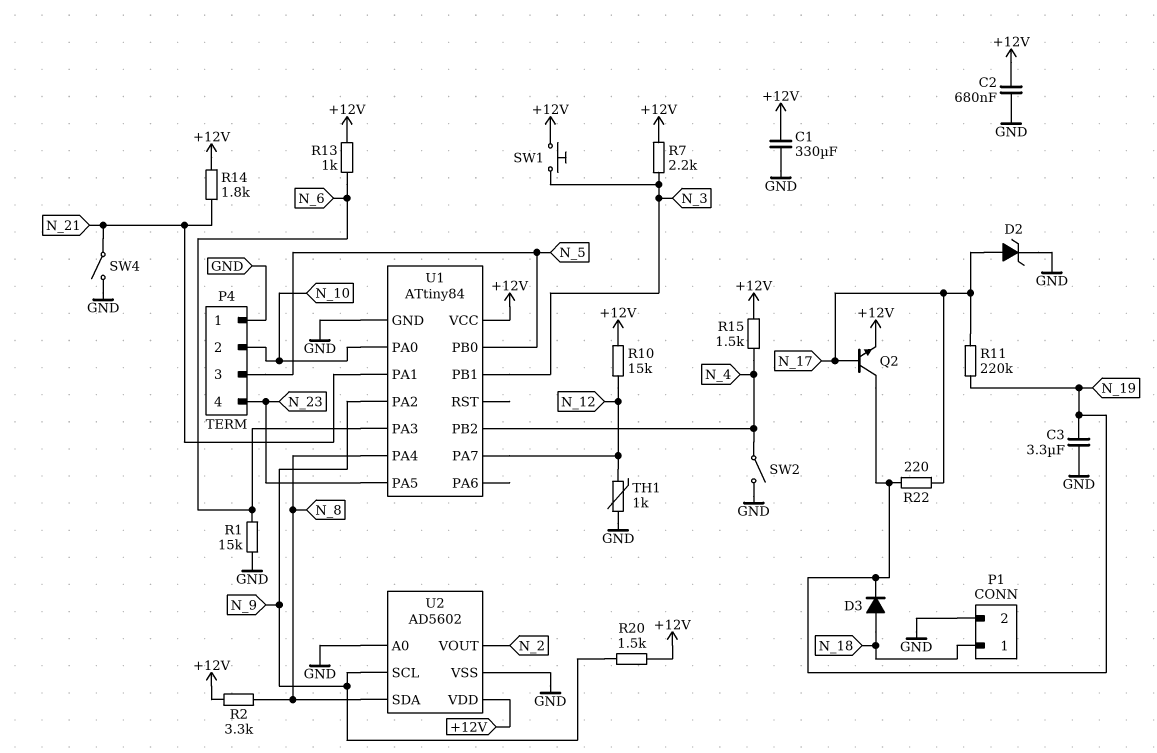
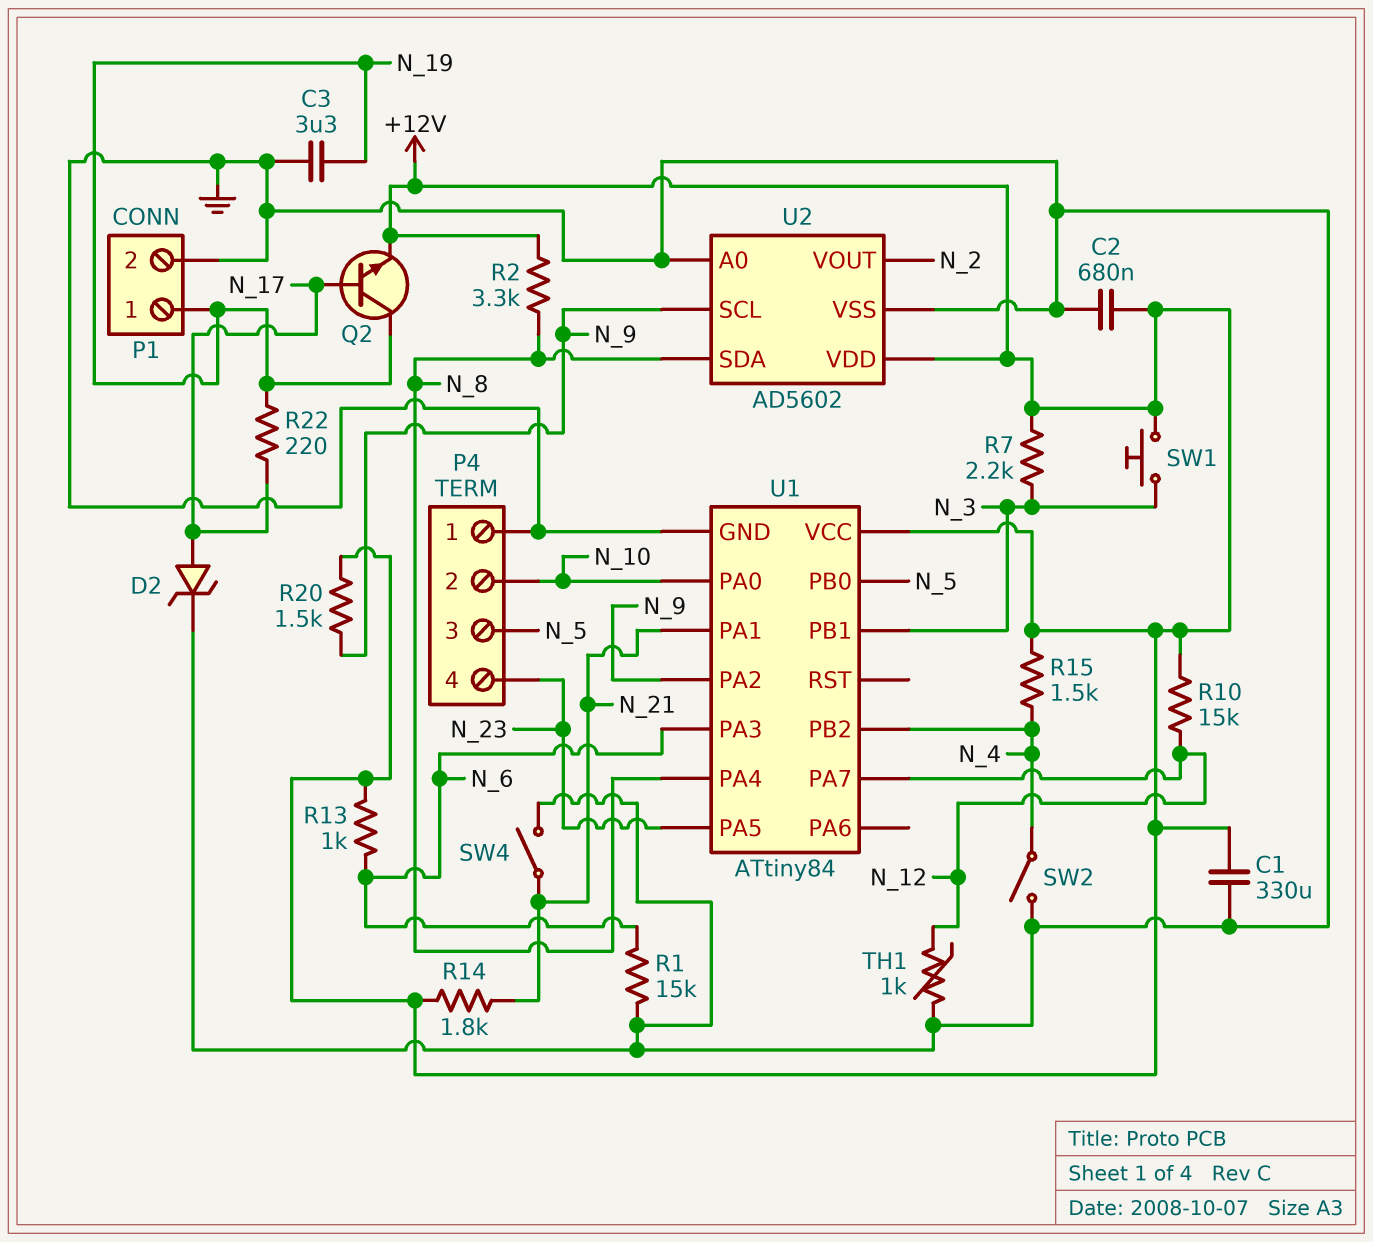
D3: diode (A N_18, K N_19) -> none
P1 pin 1: N_18 -> N_19
R11: 220k (N_17, N_19) -> none

